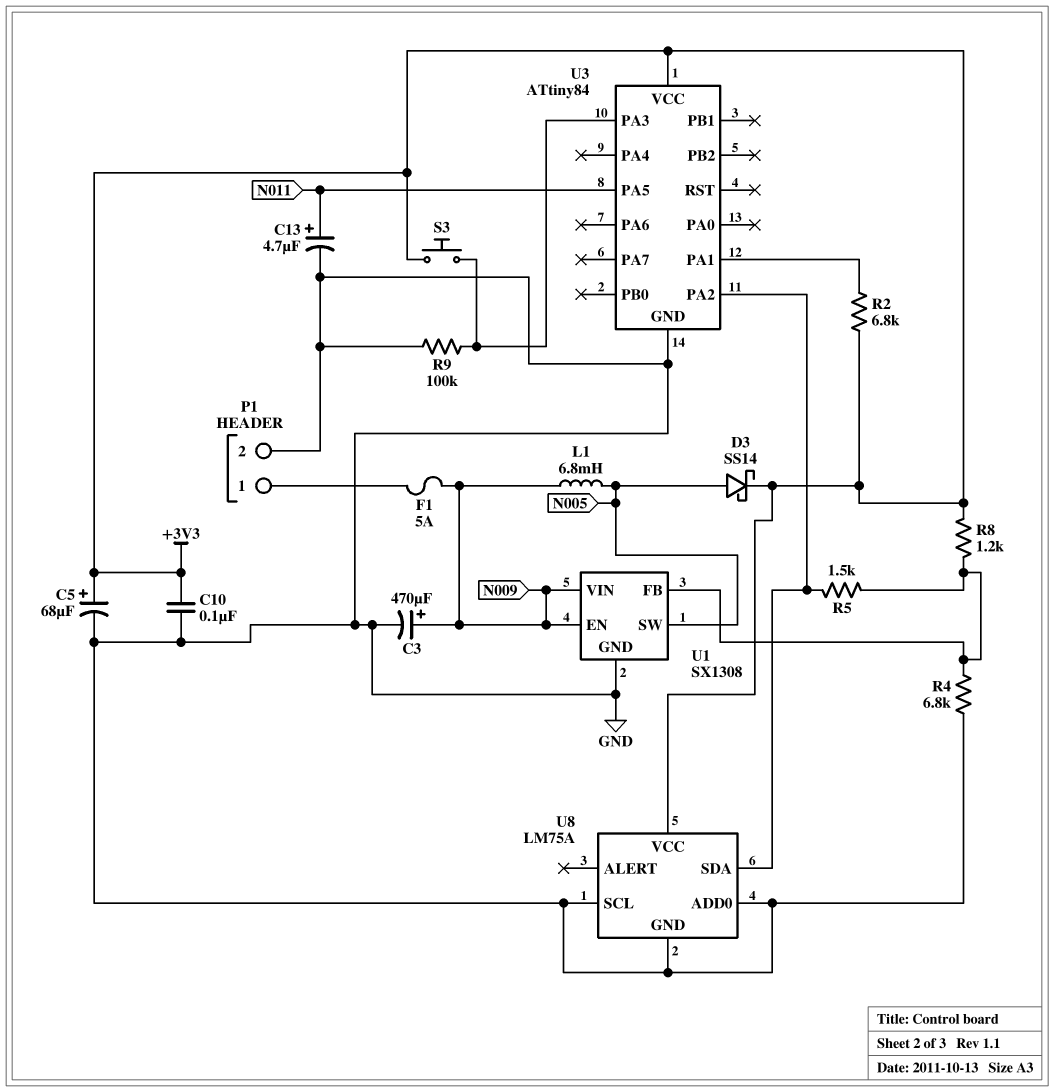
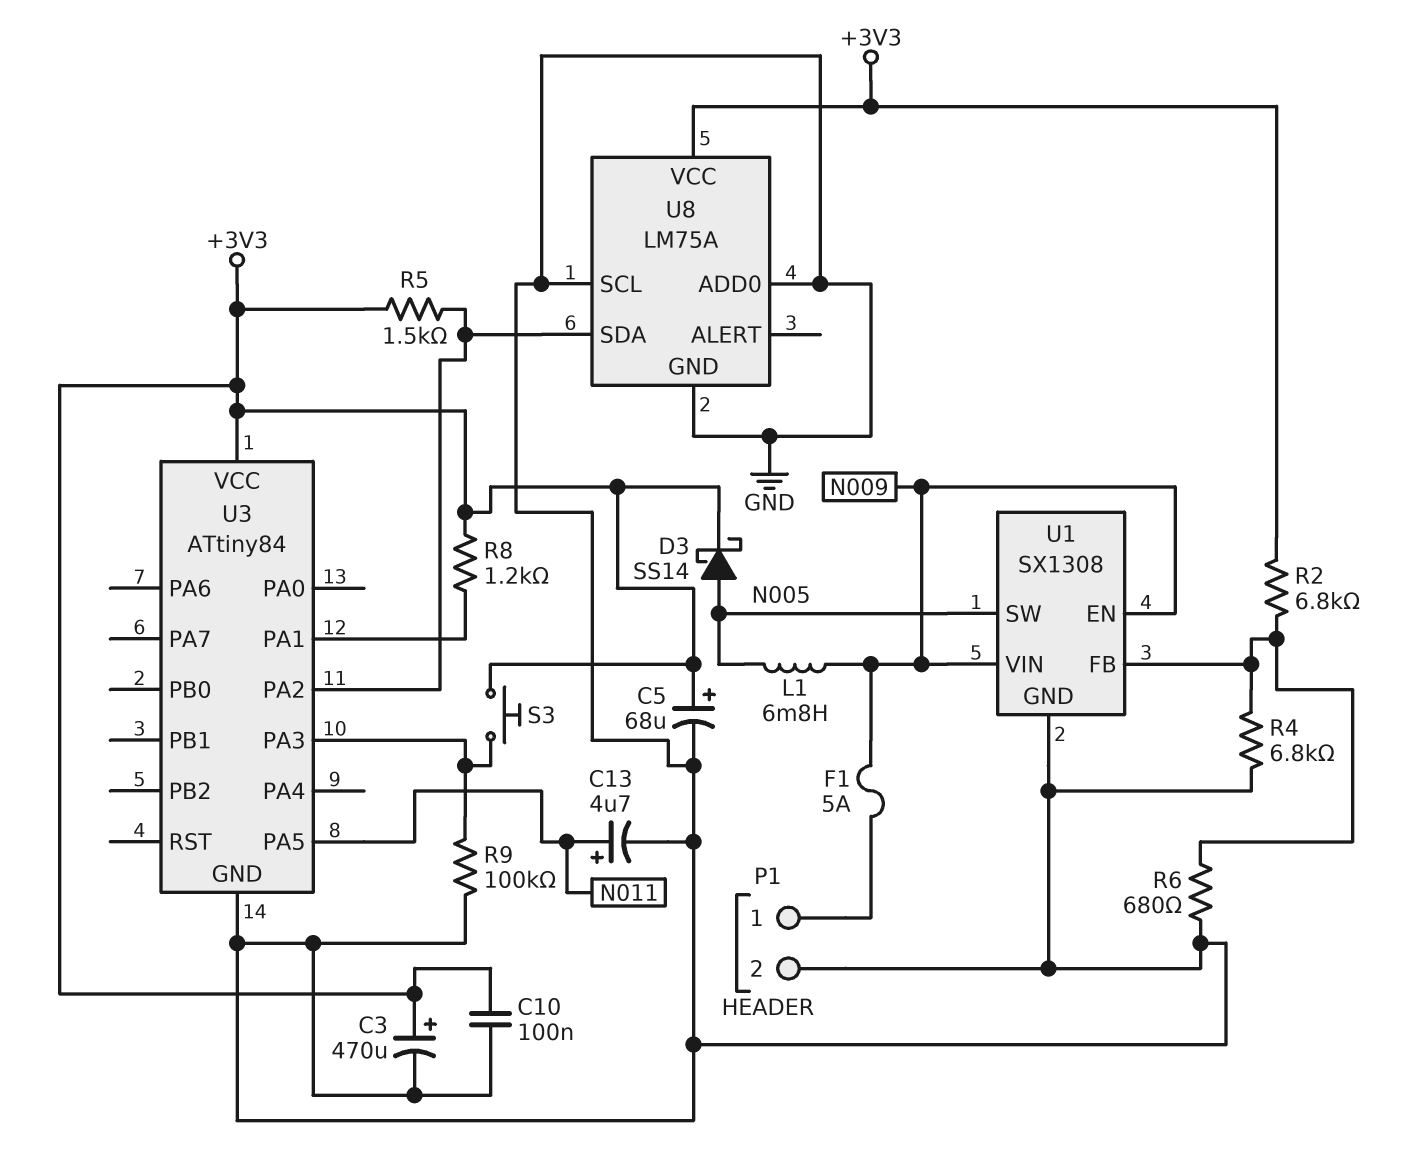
C3: 470uF (plus N009, minus GND) -> 470uF (plus +3V3, minus GND)
R2: 6.8k (+3V3, U3/PA1) -> 6.8k (+3V3, U1/FB)
R5: 1.5k (U1/FB, U3/PA2) -> 1.5k (+3V3, U3/PA2)
R6: none -> 680 (GND, U1/FB)
R8: 1.2k (+3V3, U1/FB) -> 1.2k (+3V3, U3/PA1)

